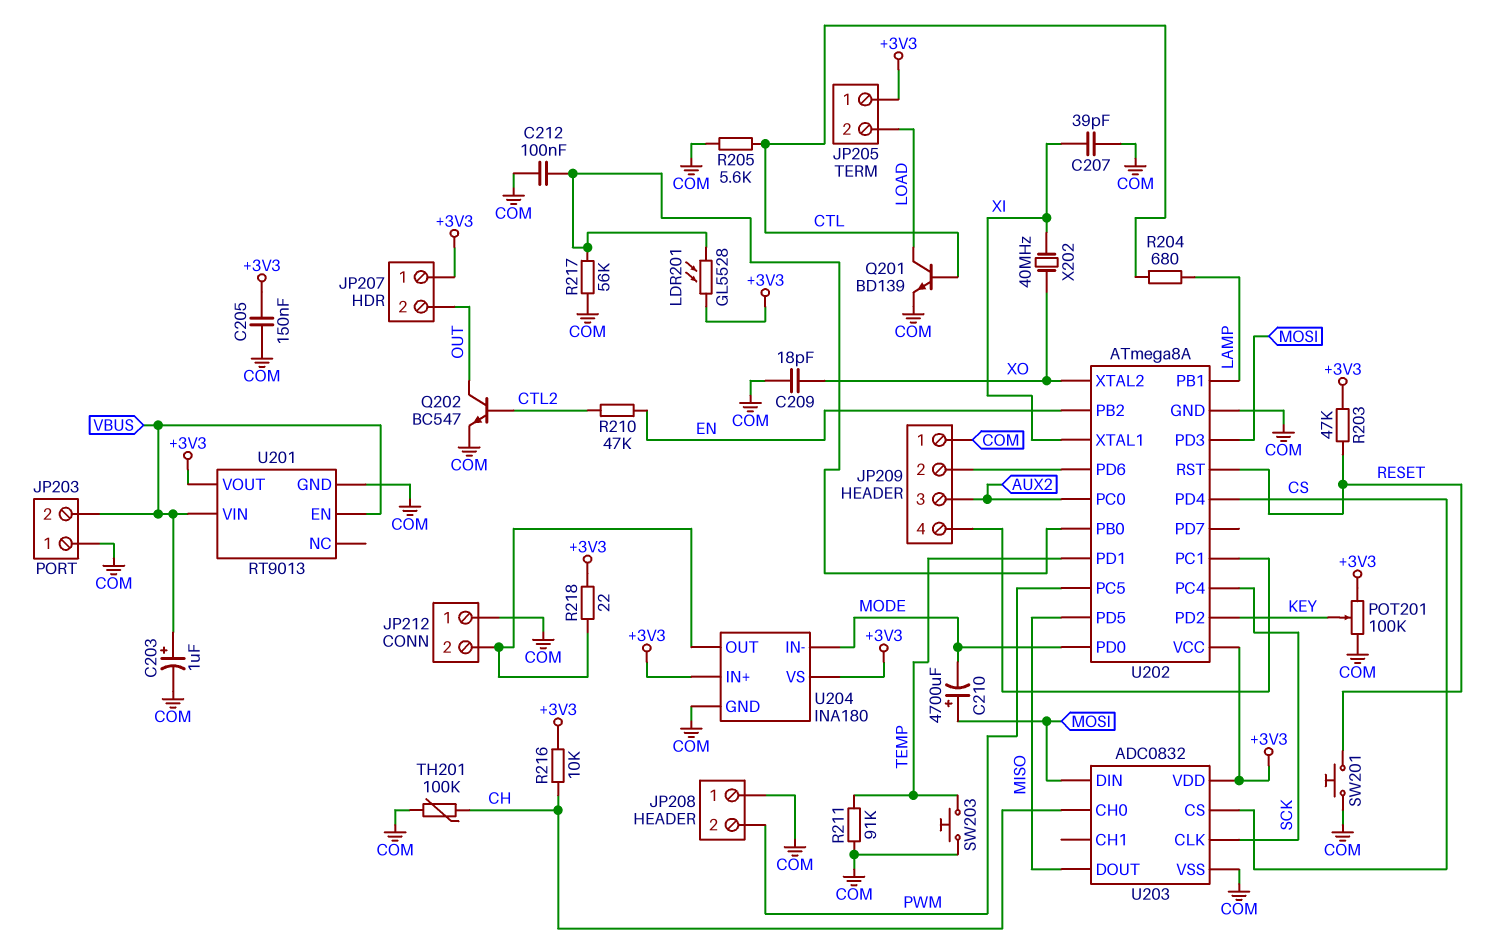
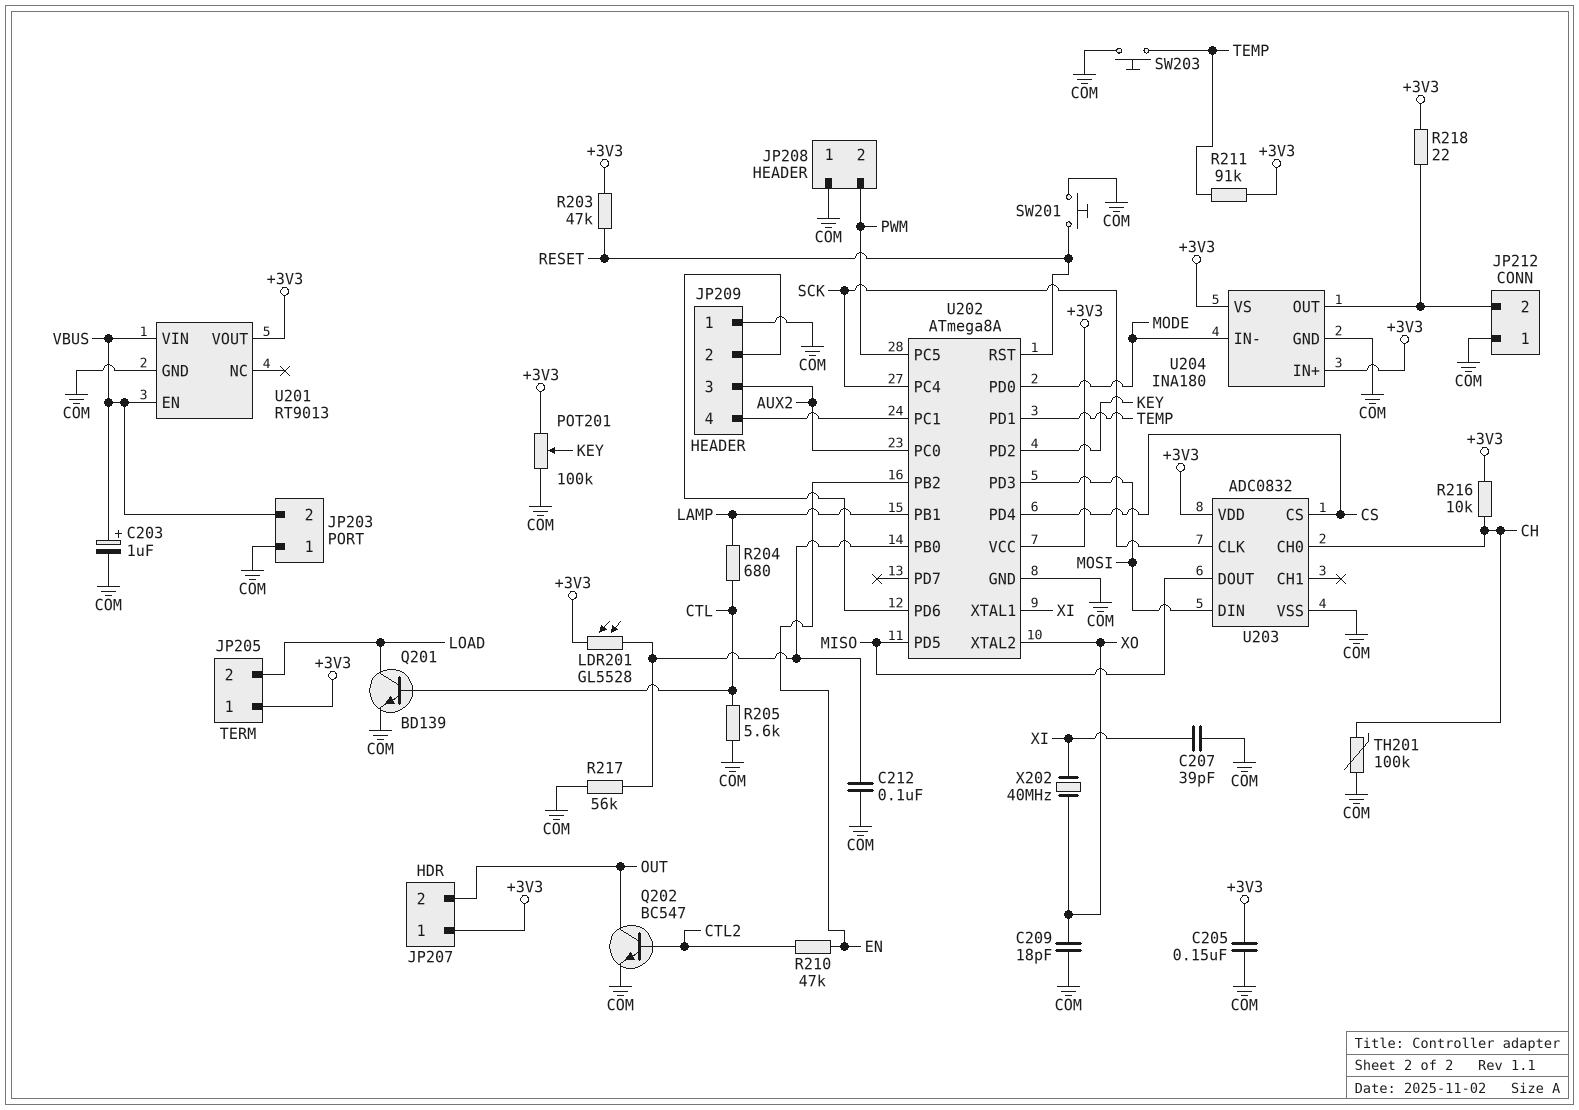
C210: 4700uF (plus MOSI, minus MODE) -> none
R211: 91k (COM, TEMP) -> 91k (+3V3, TEMP)

